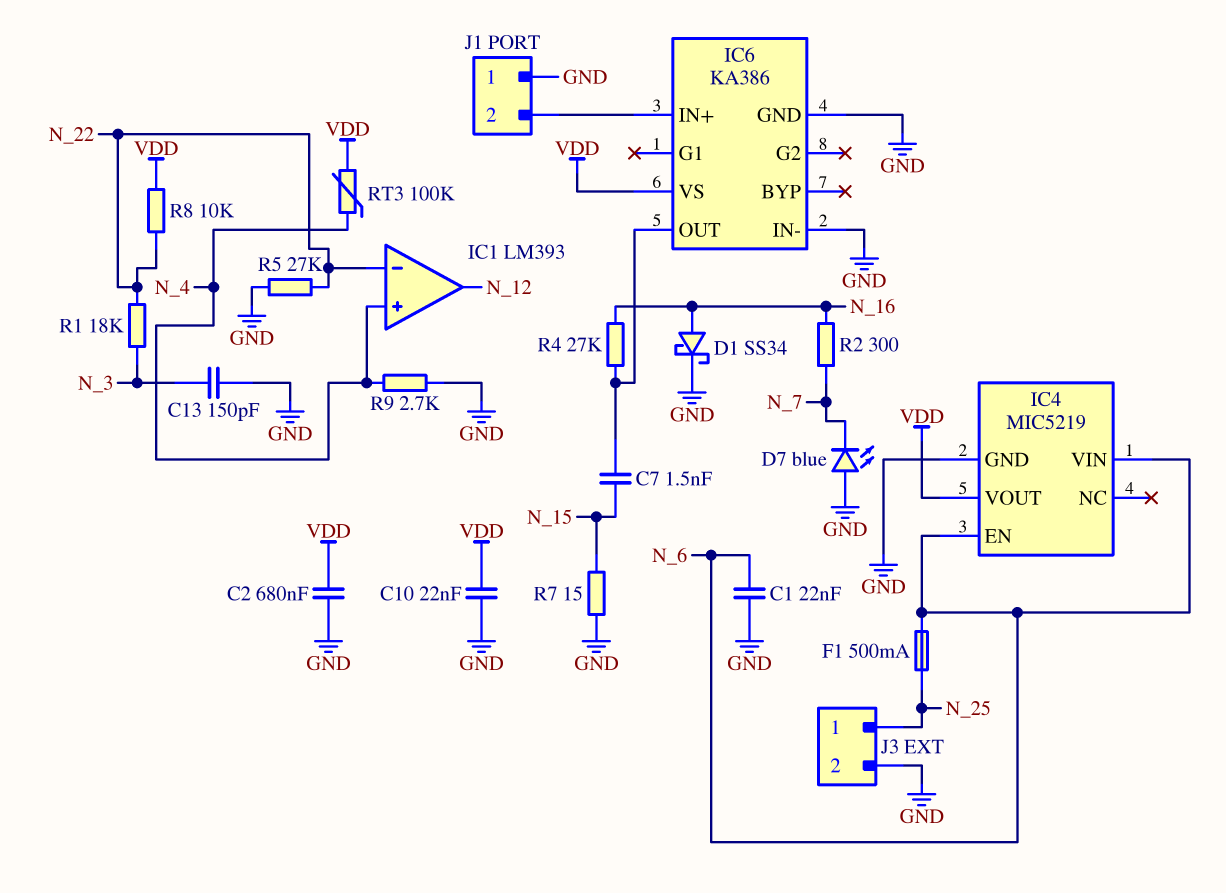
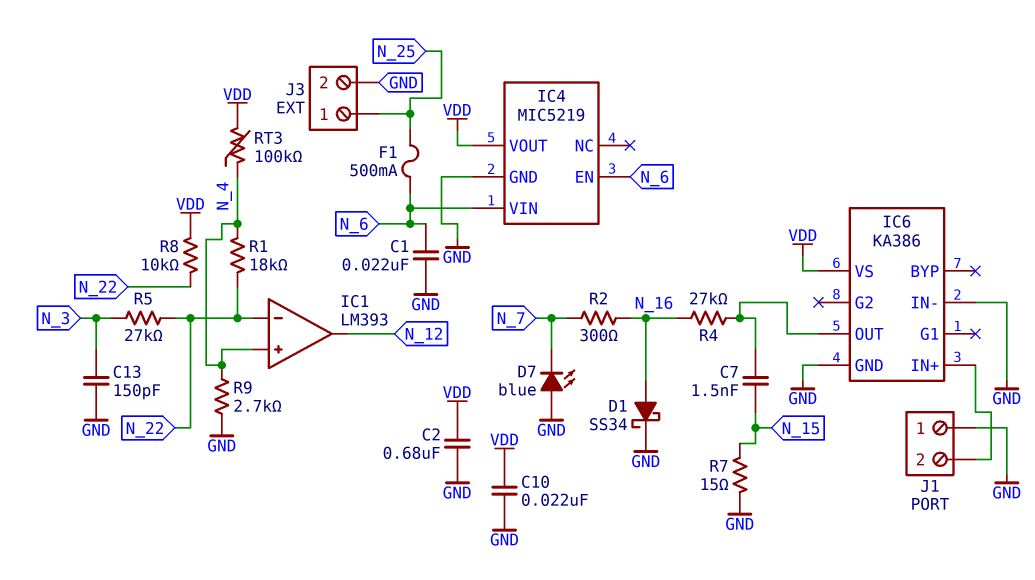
R1: 18k (N_3, N_22) -> 18k (N_4, N_22)
R5: 27k (GND, N_22) -> 27k (N_3, N_22)

